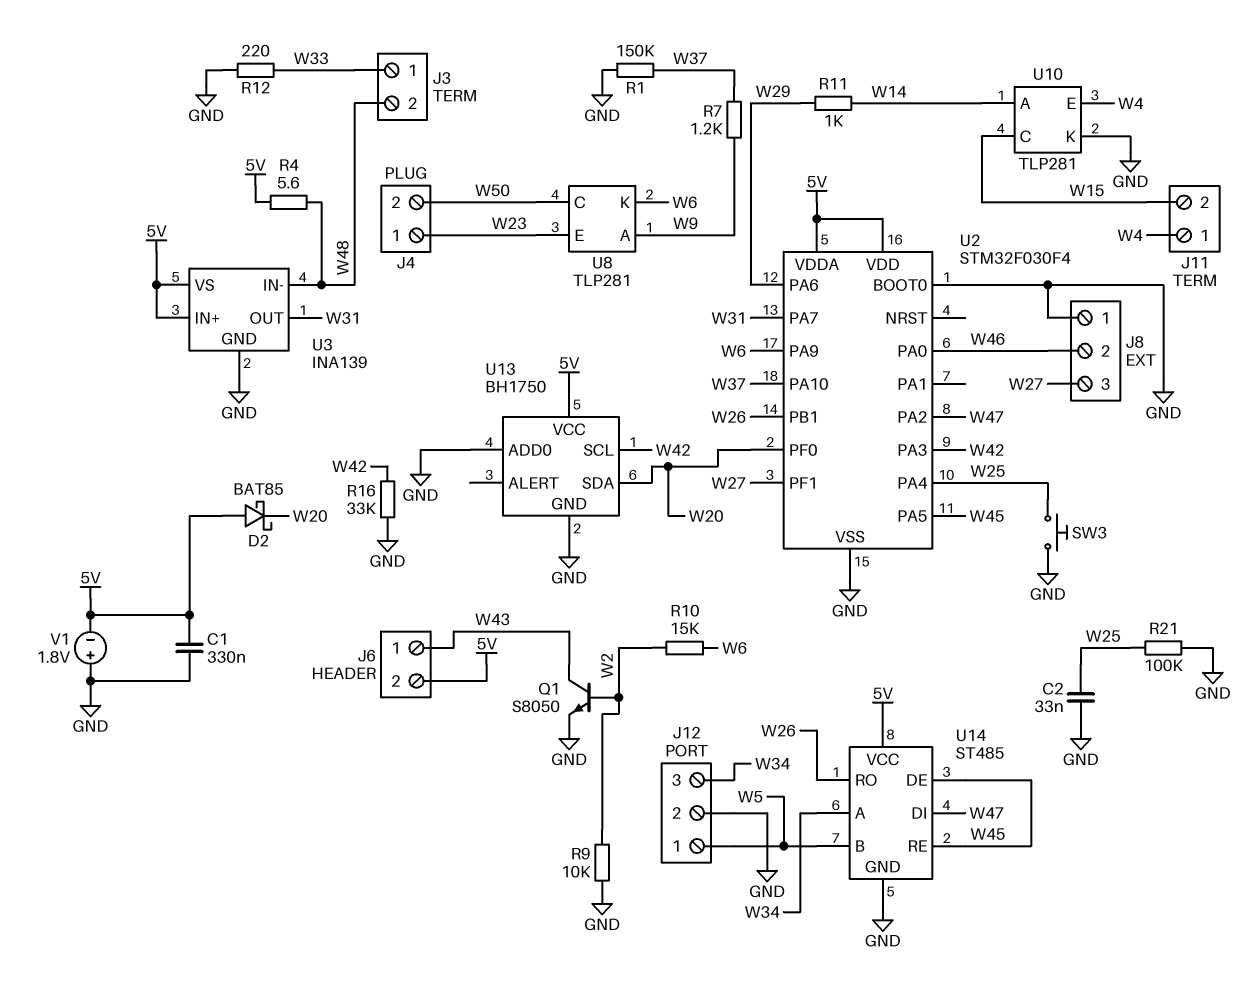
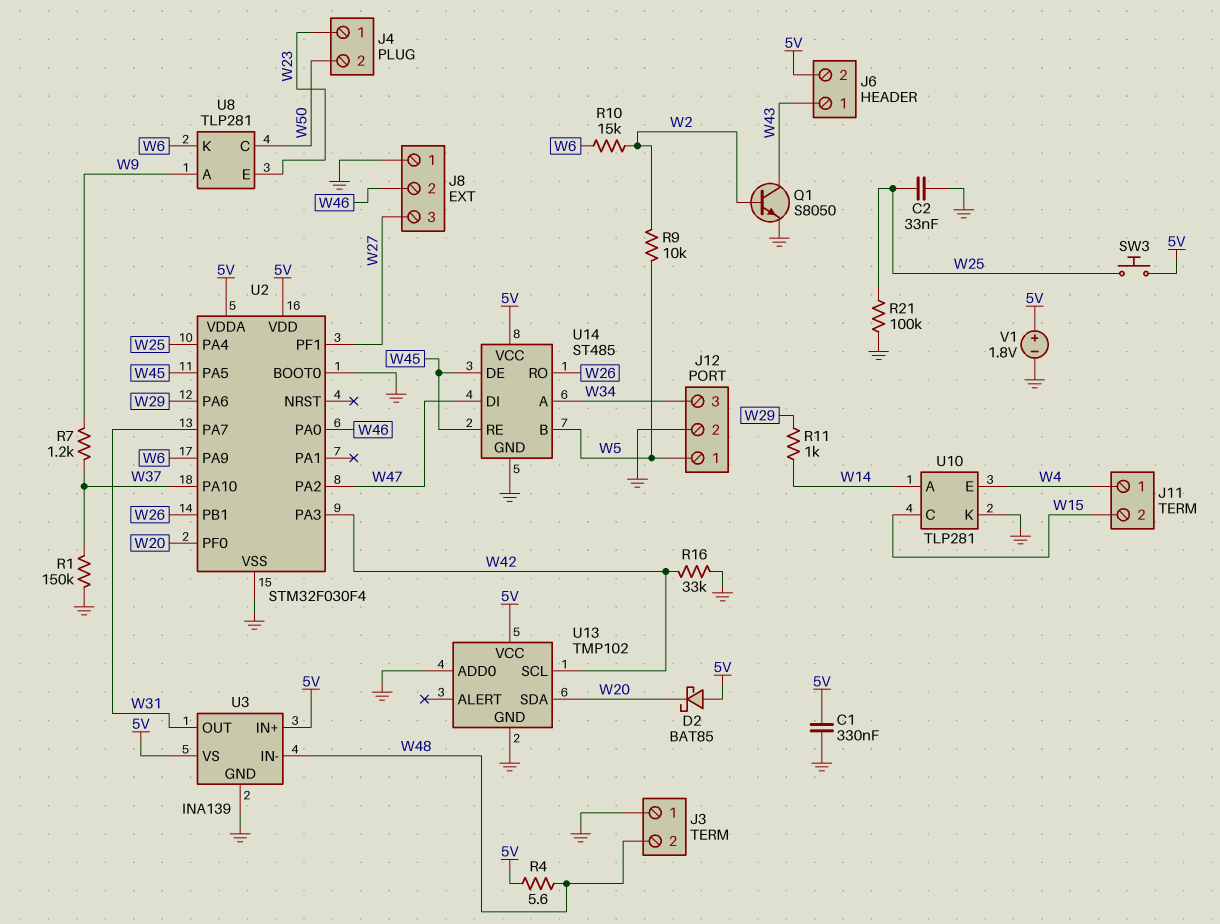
J3 pin 1: W33 -> GND
R9: 10k (GND, W2) -> 10k (W2, W5)
R12: 220 (GND, W33) -> none
SW3: button (GND, W25) -> button (5V, W25)
U13: BH1750 -> TMP102
V1: 1.8V (plus GND, minus 5V) -> 1.8V (plus 5V, minus GND)

